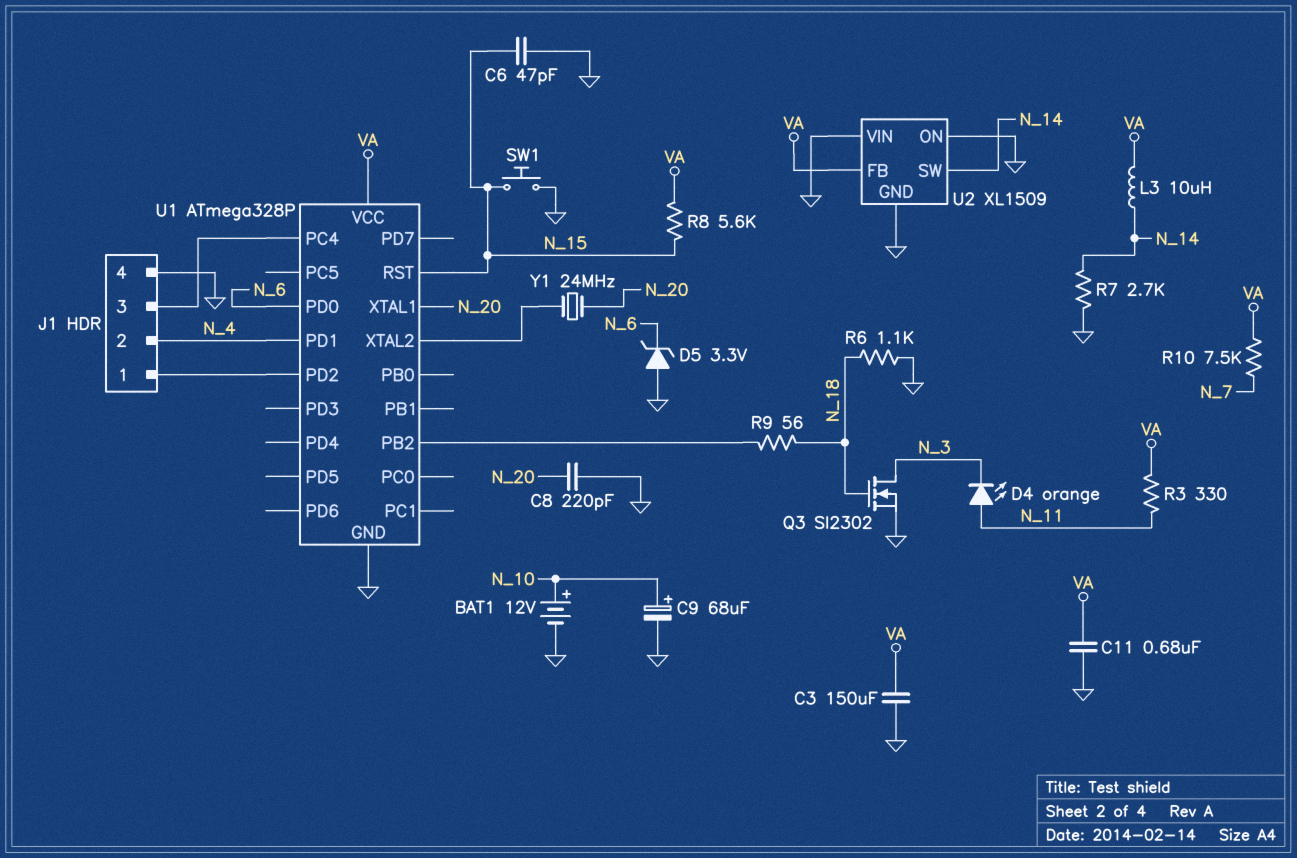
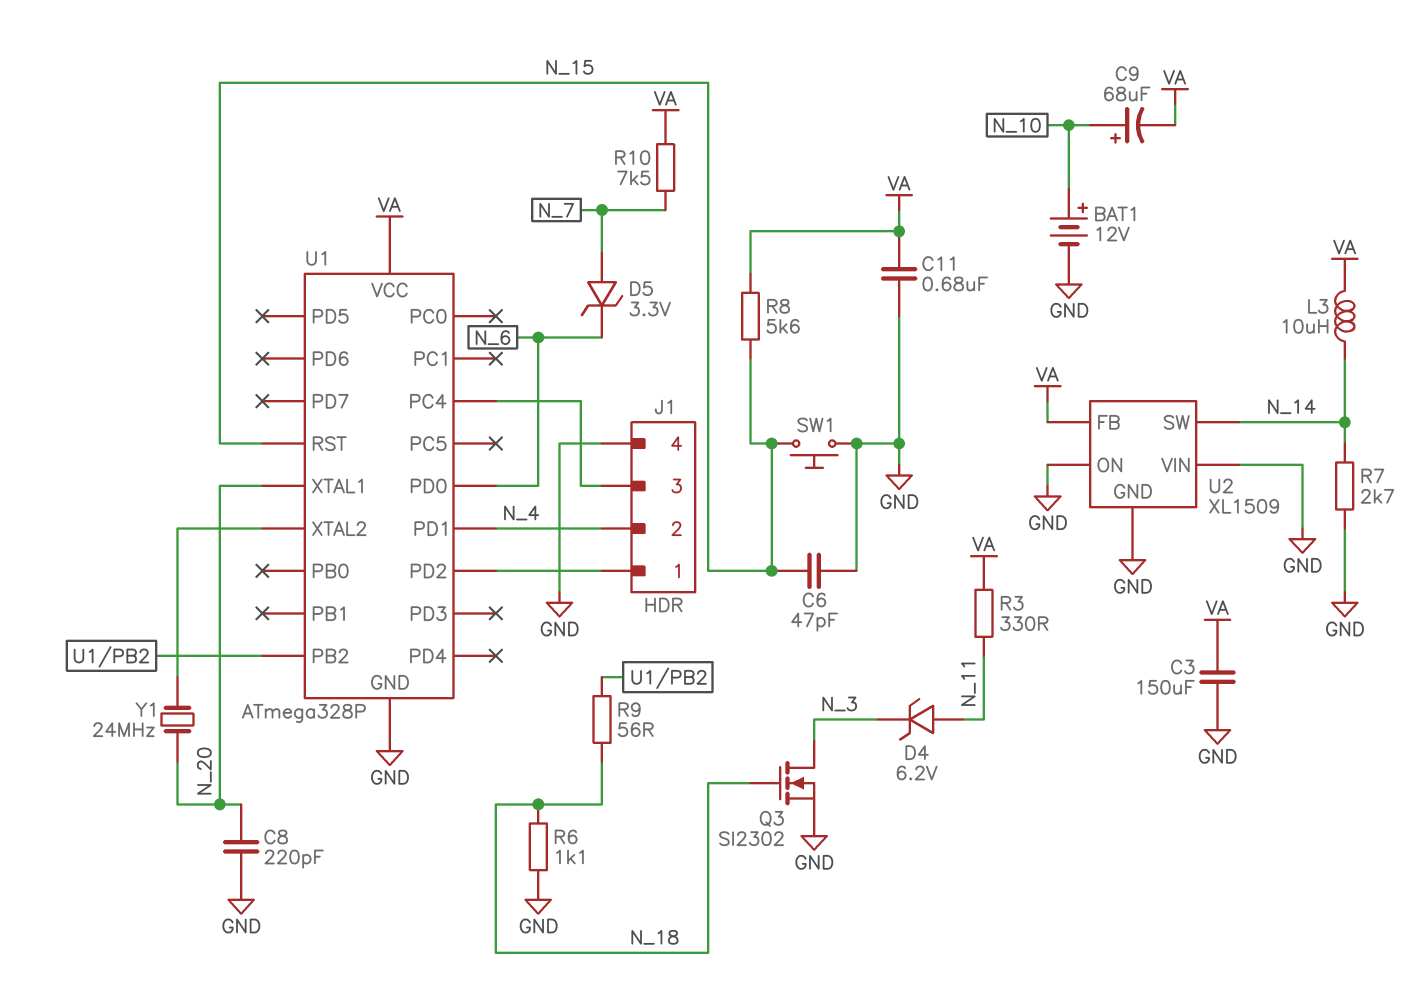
C9: 68uF (plus N_10, minus GND) -> 68uF (plus N_10, minus VA)
D4: LED orange (A N_11, K N_3) -> zener 6.2V (A N_11, K N_3)
D5: zener 3.3V (A GND, K N_6) -> zener 3.3V (A N_7, K N_6)

